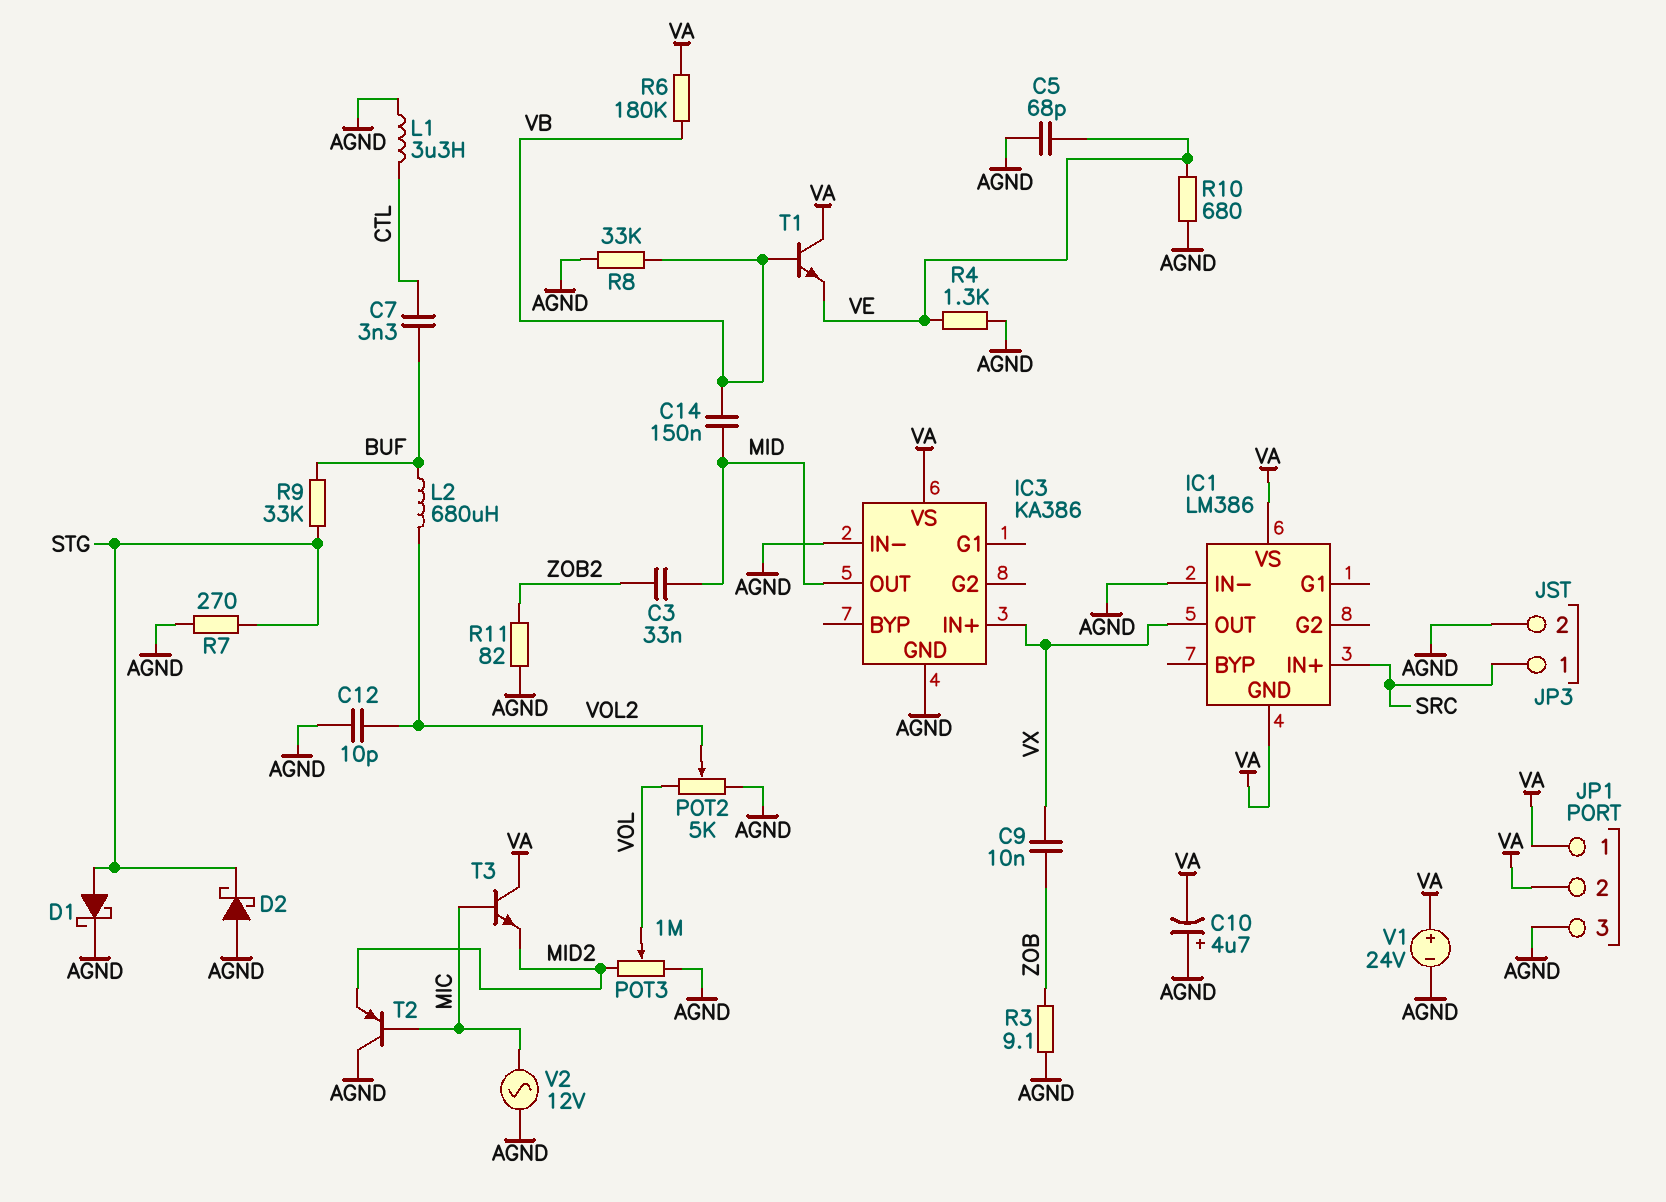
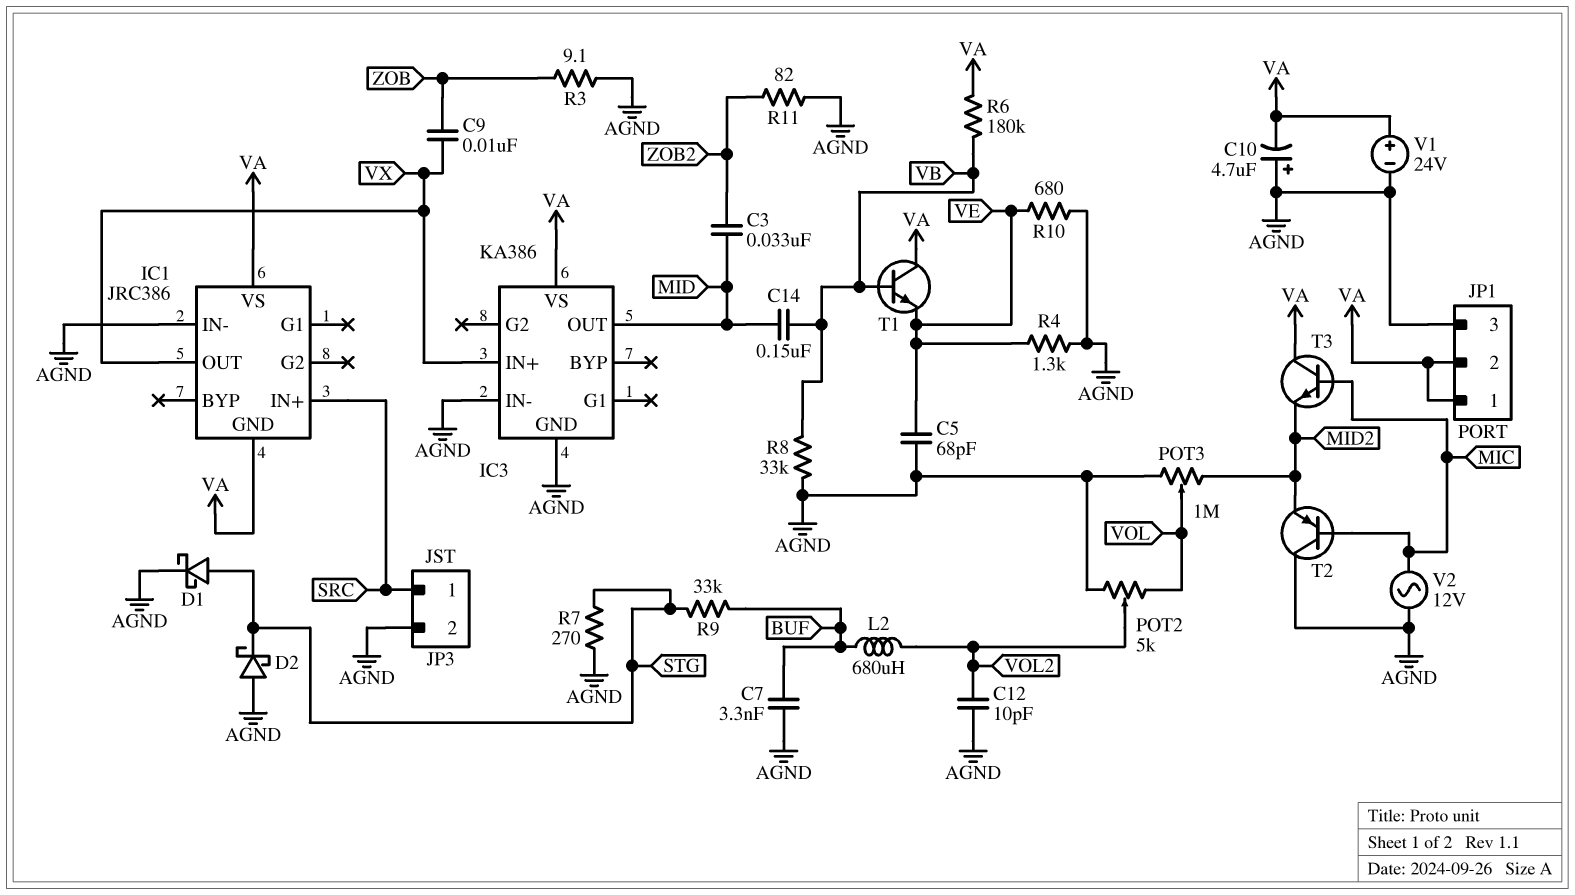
C7: 3.3nF (BUF, CTL) -> 3.3nF (AGND, BUF)
IC1: LM386 -> JRC386
L1: 3.3uH (AGND, CTL) -> none

